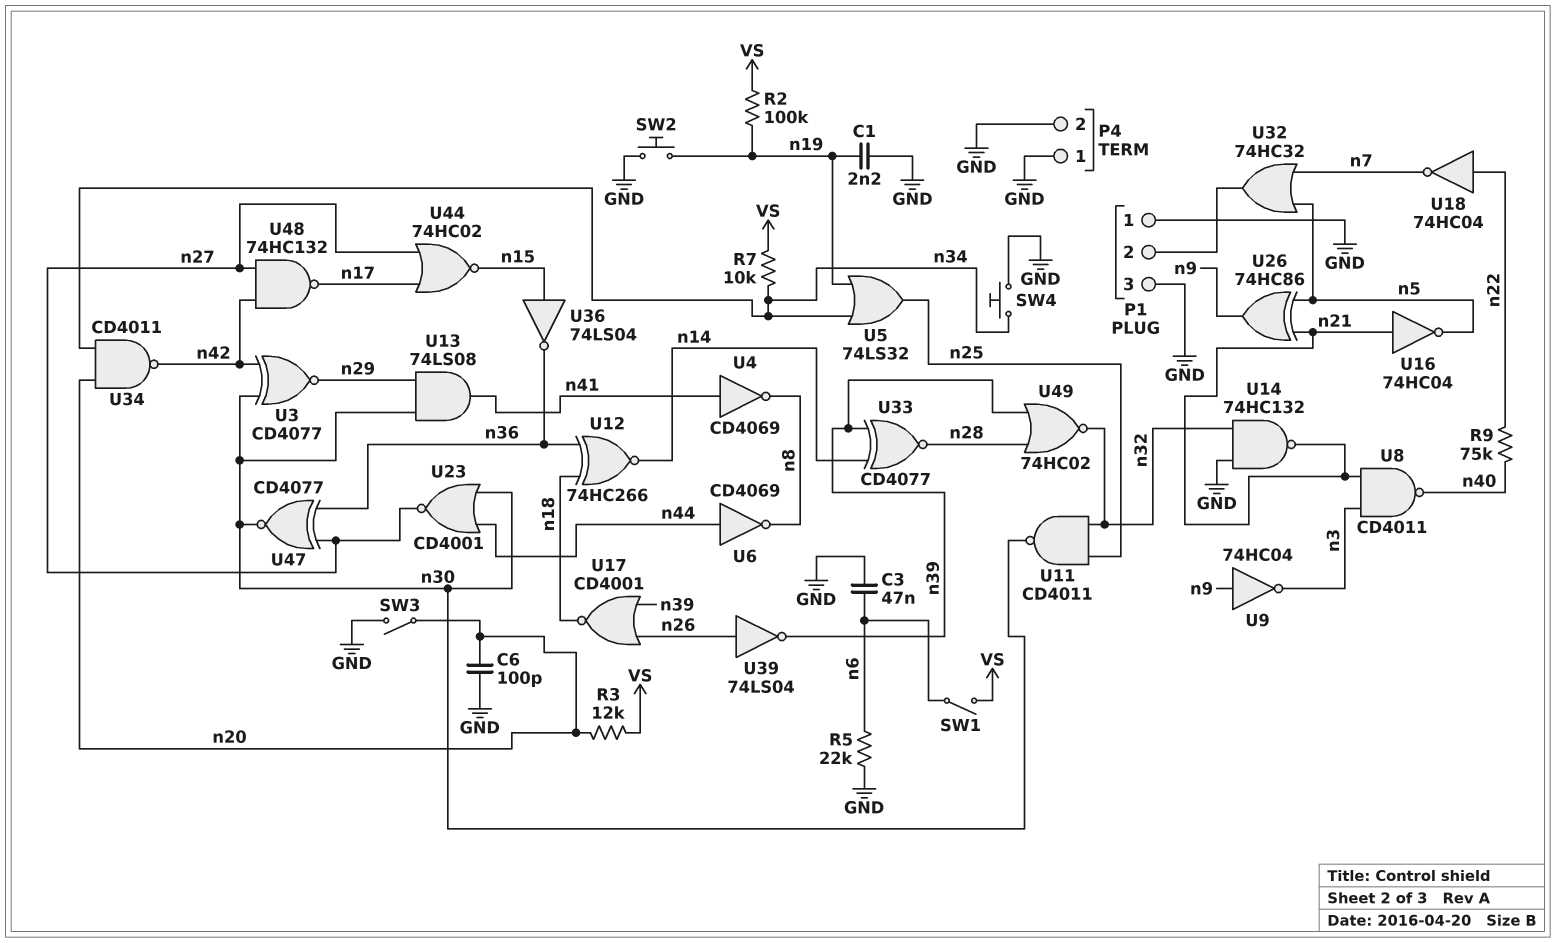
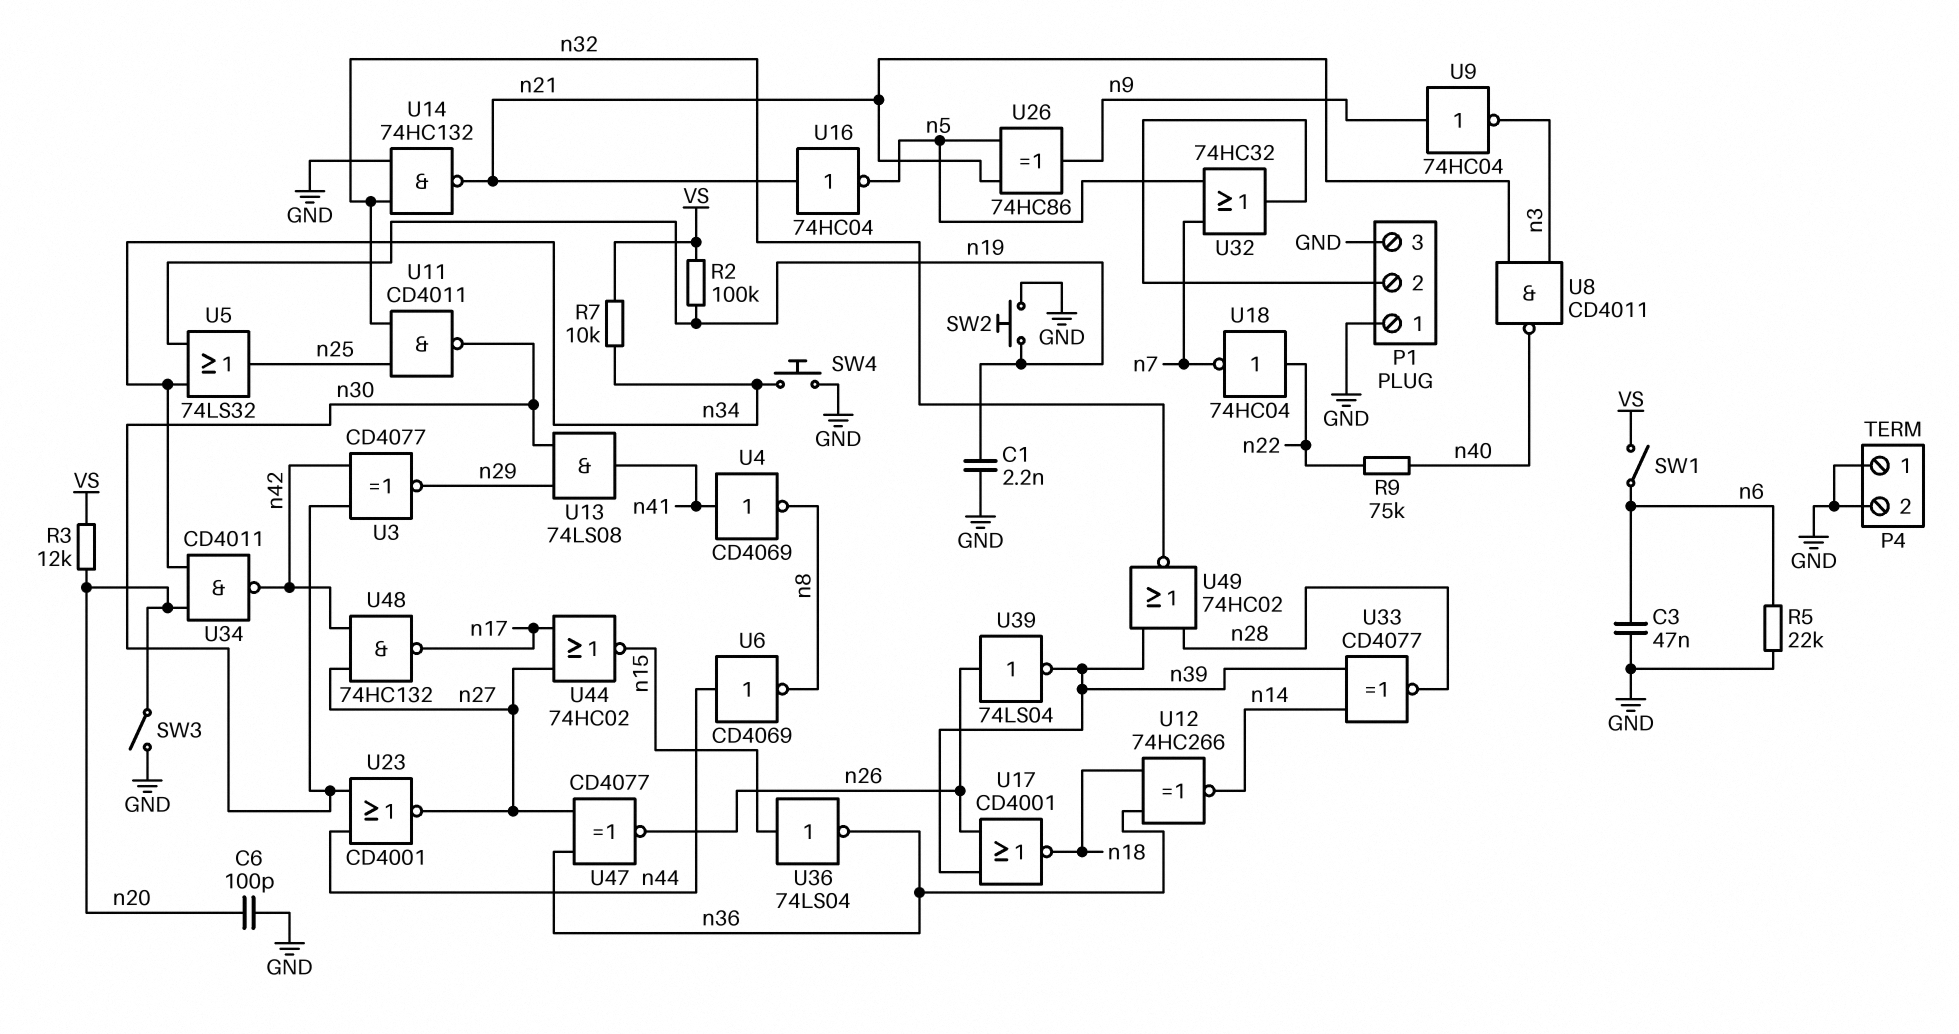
U47: XNOR CD4077 (in n27, in n36, out n30) -> XNOR CD4077 (in n27, in n36, out n26)

